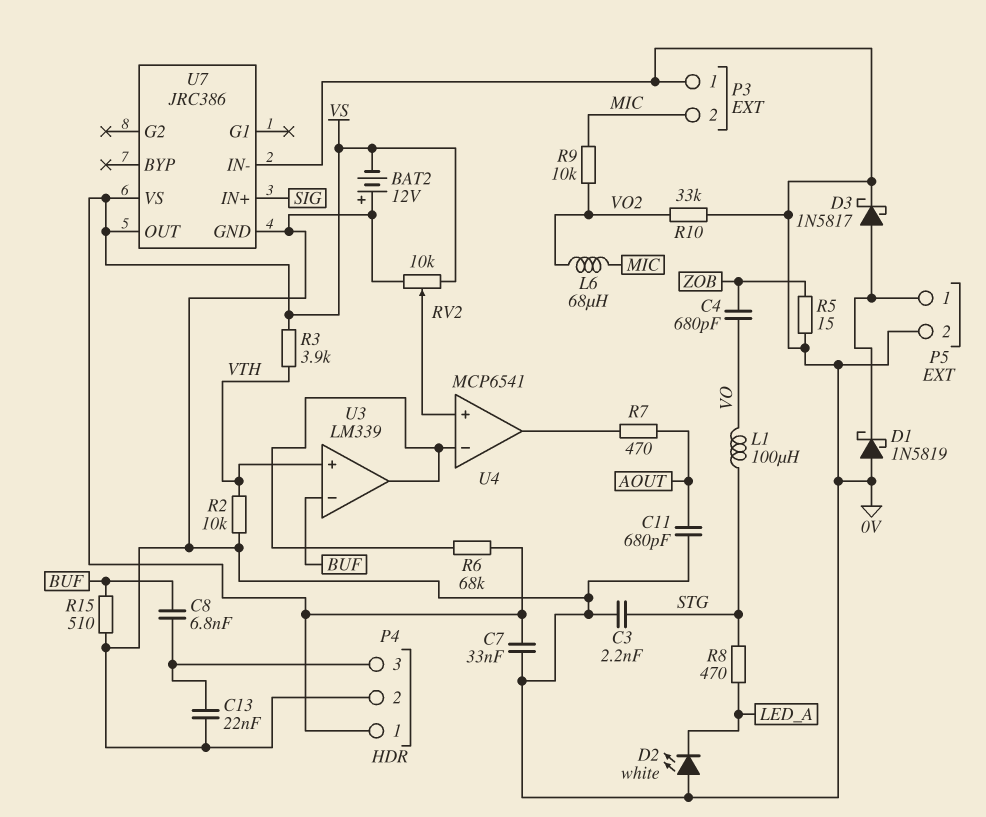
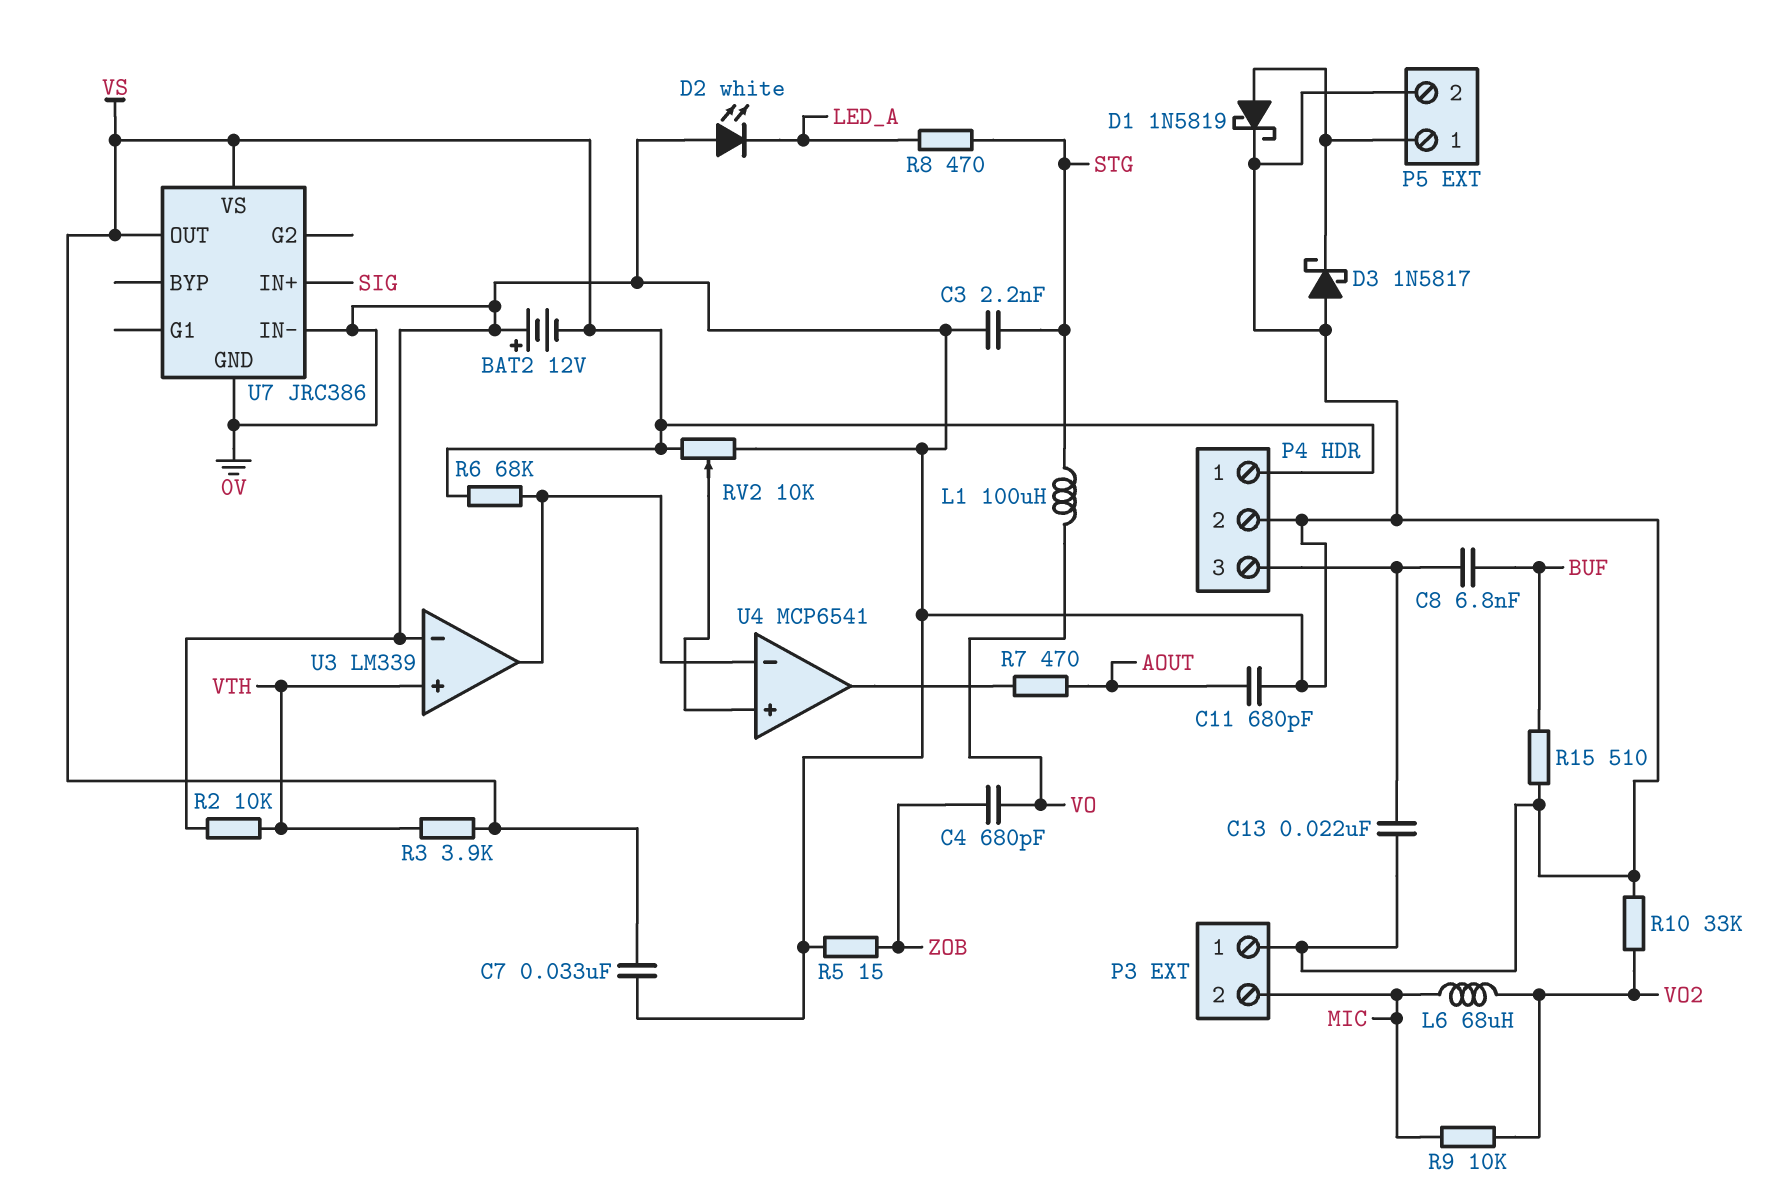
D1: schottky 1N5819 (A 0V, K P5/1) -> schottky 1N5819 (A P5/1, K 0V)
D3: schottky 1N5817 (A P5/1, K 0V) -> schottky 1N5817 (A 0V, K P5/1)
U3 pin in-: BUF -> 0V

